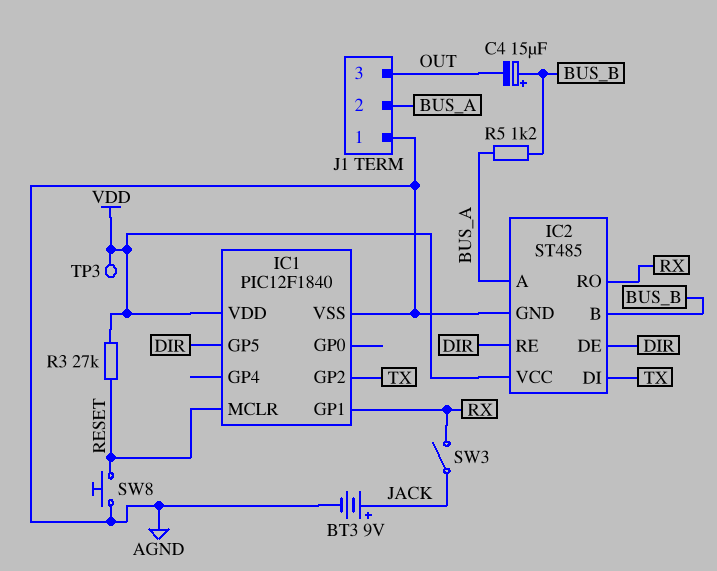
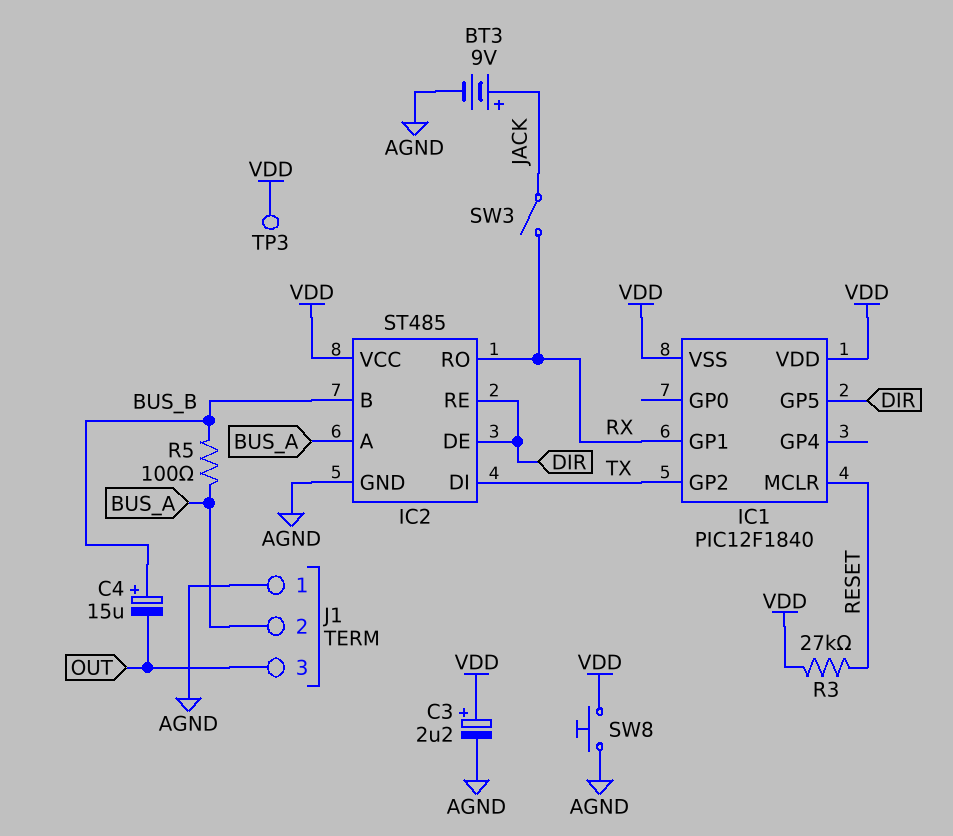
C3: none -> 2.2uF (plus VDD, minus AGND)
IC1 pin VSS: AGND -> VDD
R5: 1.2k (BUS_A, BUS_B) -> 100 (BUS_A, BUS_B)
SW8: button (AGND, RESET) -> button (AGND, VDD)

